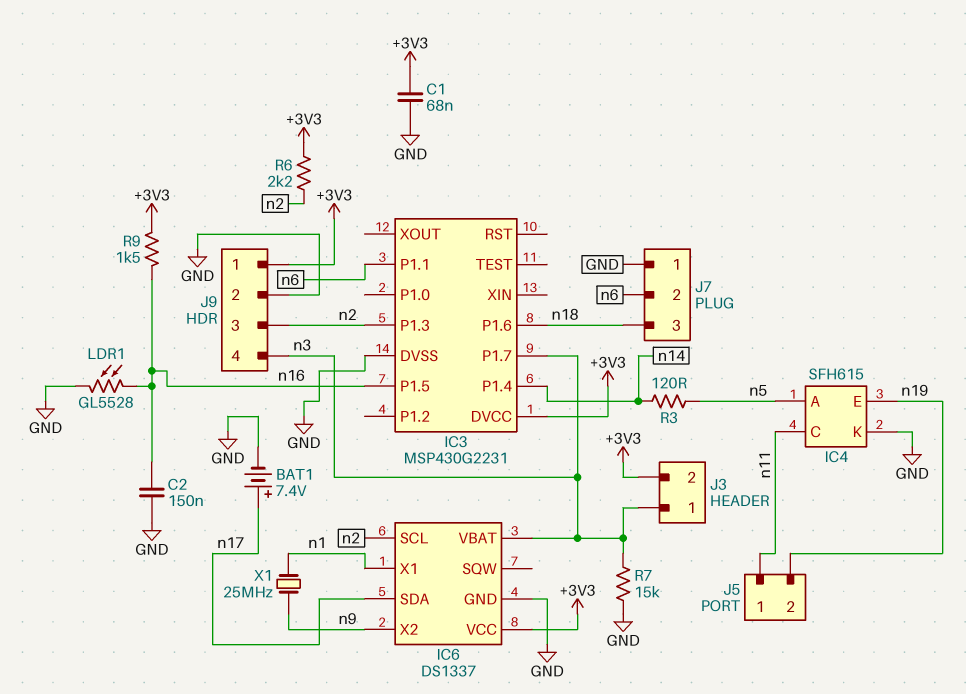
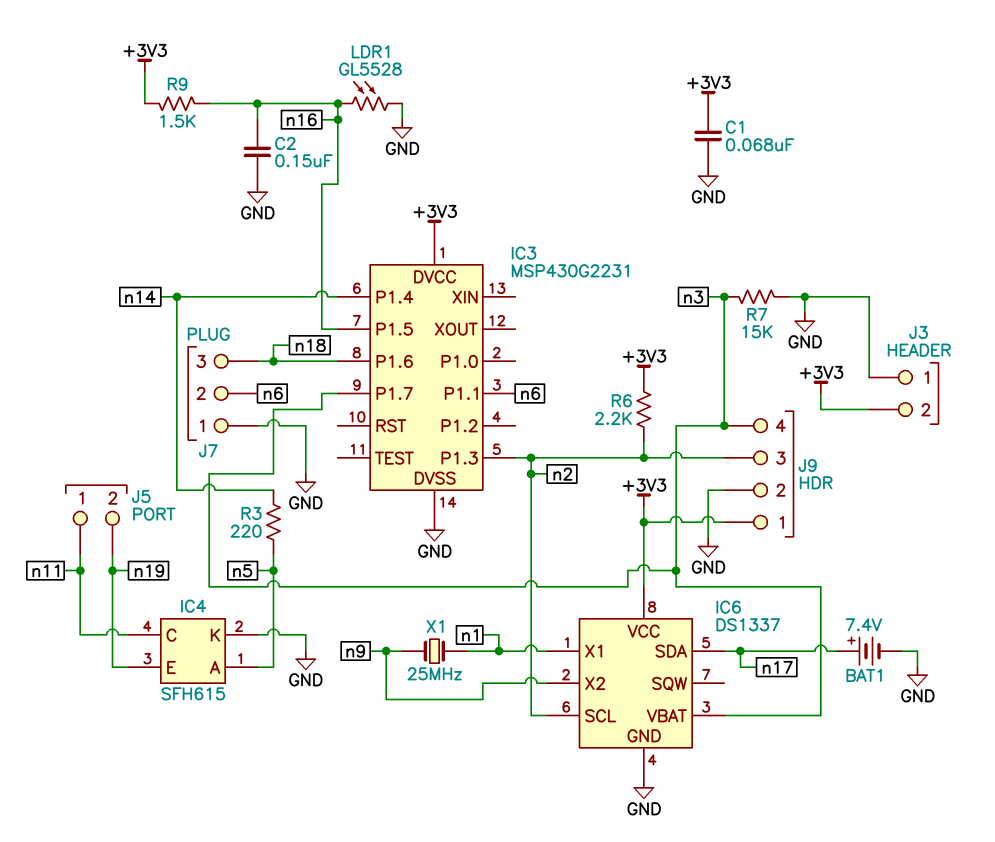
J3 pin 1: n3 -> GND
R3: 120 (n5, n14) -> 220 (n5, n14)

